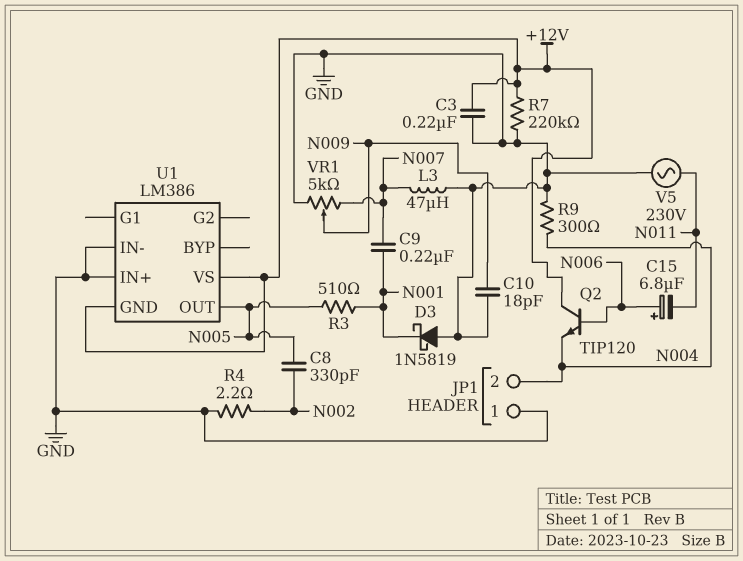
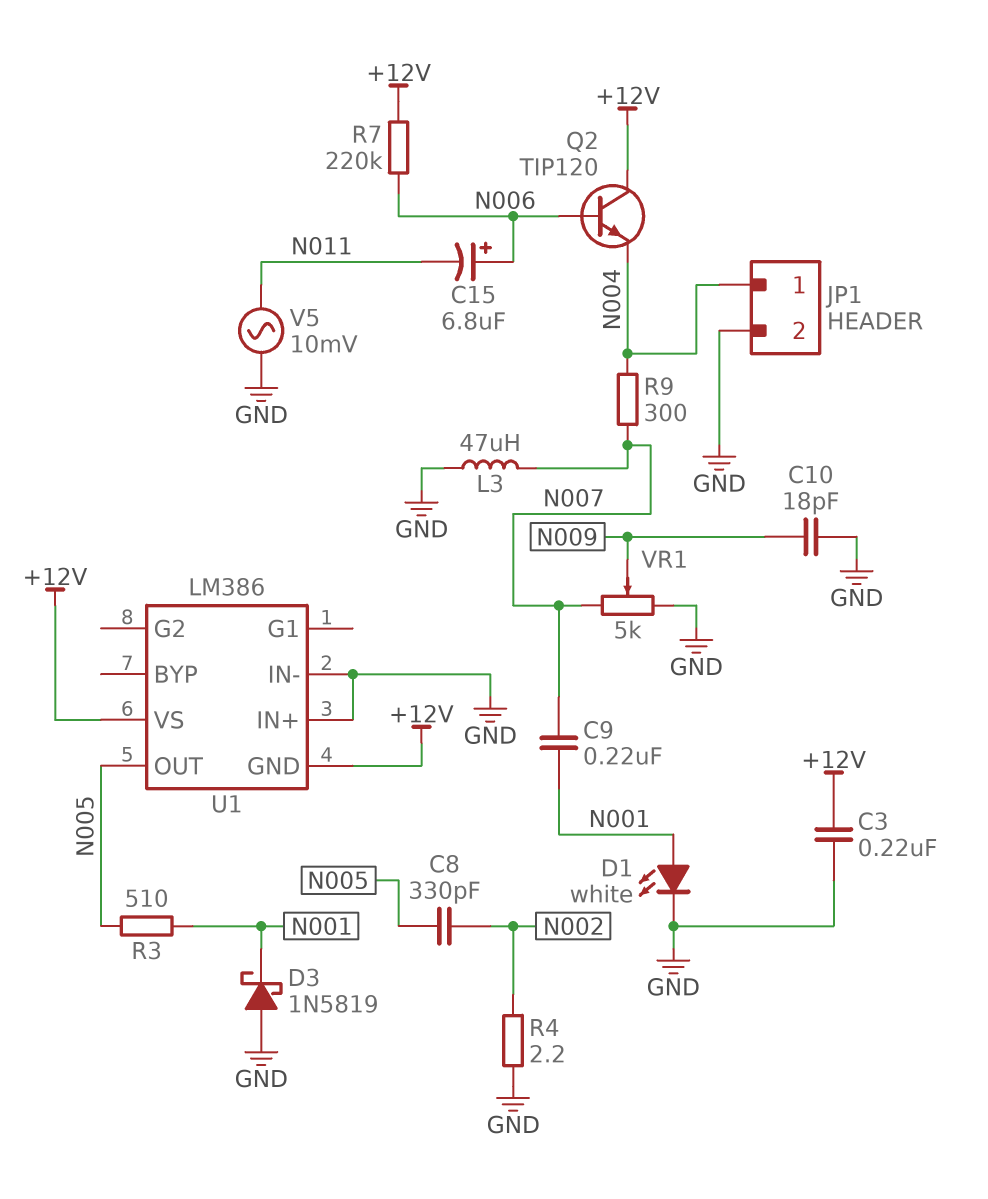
D1: none -> LED white (A N001, K GND)
JP1 pin 1: GND -> N004
JP1 pin 2: N004 -> GND
R7: 220k (+12V, GND) -> 220k (+12V, N006)
R9: 300 (GND, N004) -> 300 (N004, N007)
V5: AC 230V (GND, N011) -> AC 10mV (GND, N011)

